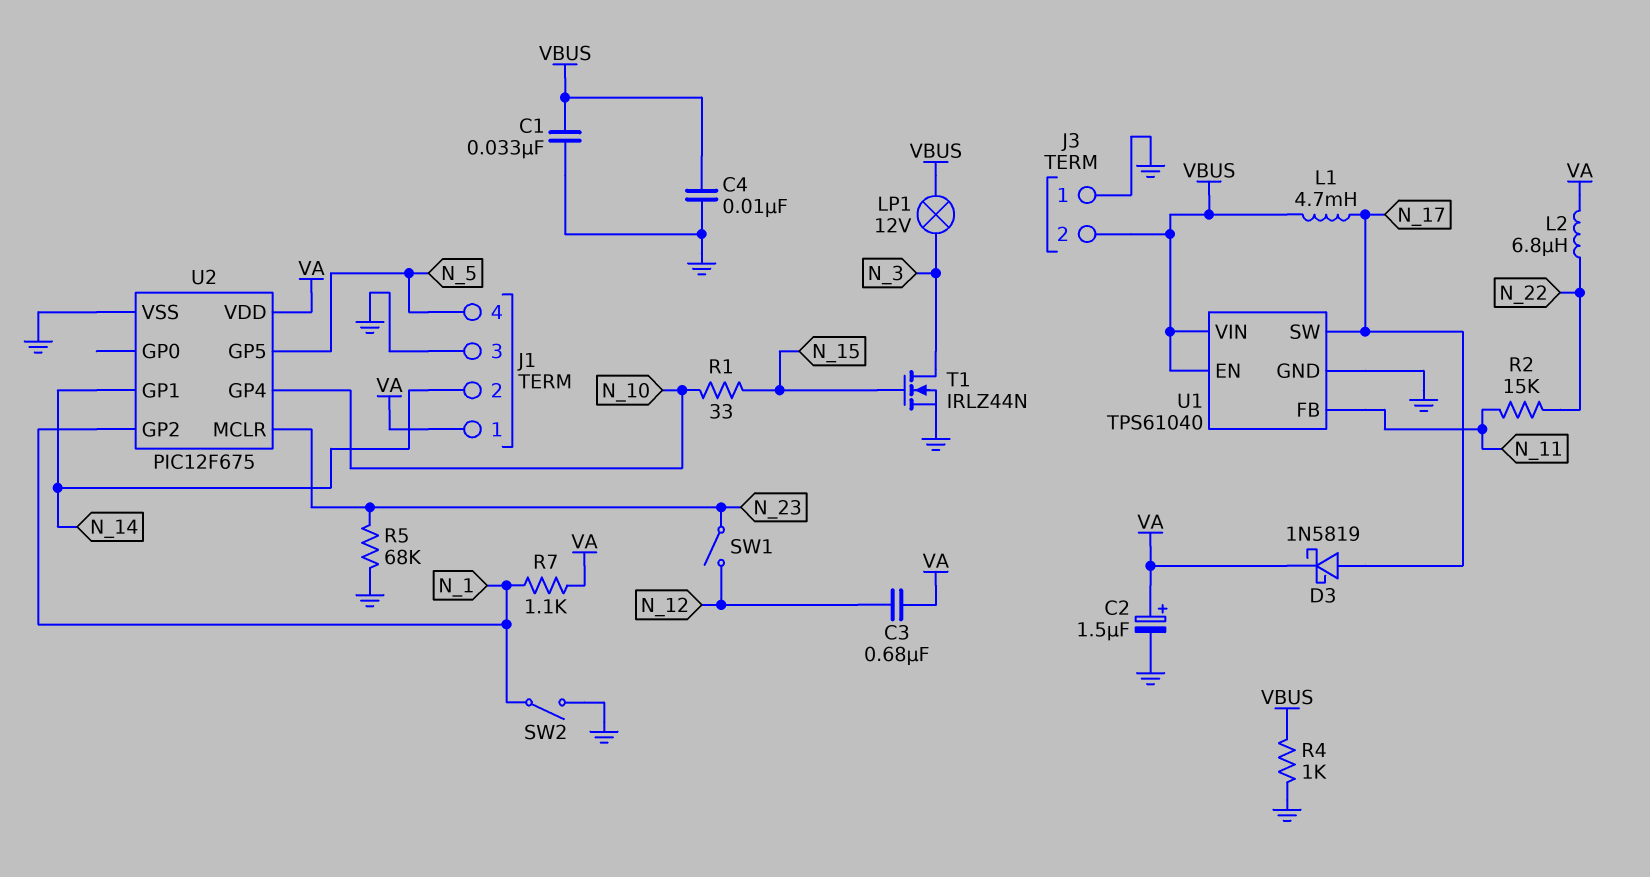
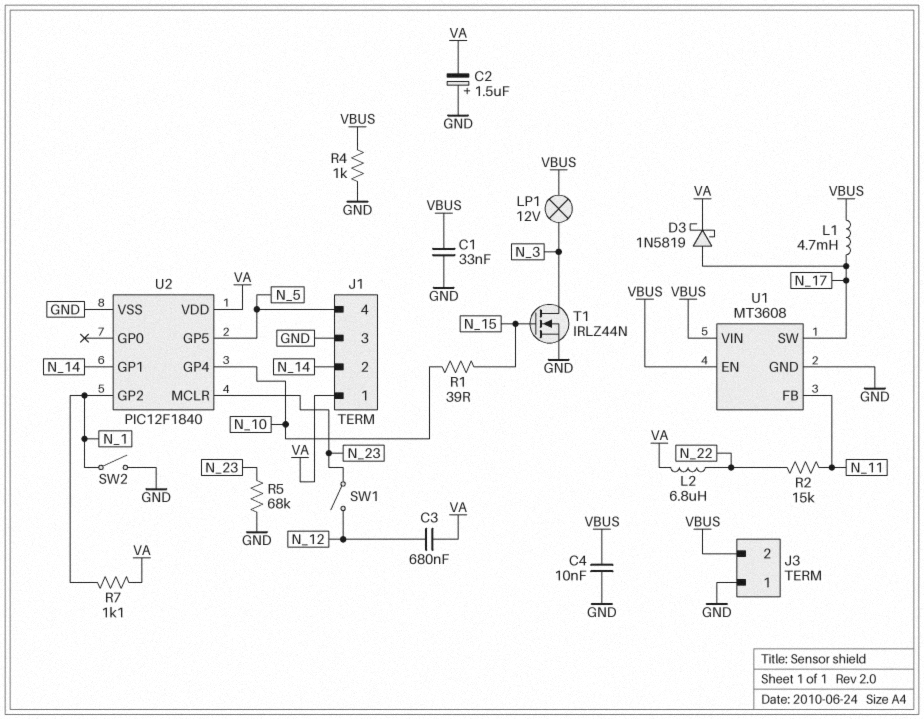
C2: 1.5uF (plus VA, minus GND) -> 1.5uF (plus GND, minus VA)
R1: 33 (N_10, N_15) -> 39 (N_10, N_15)
U1: TPS61040 -> MT3608
U2: PIC12F675 -> PIC12F1840

